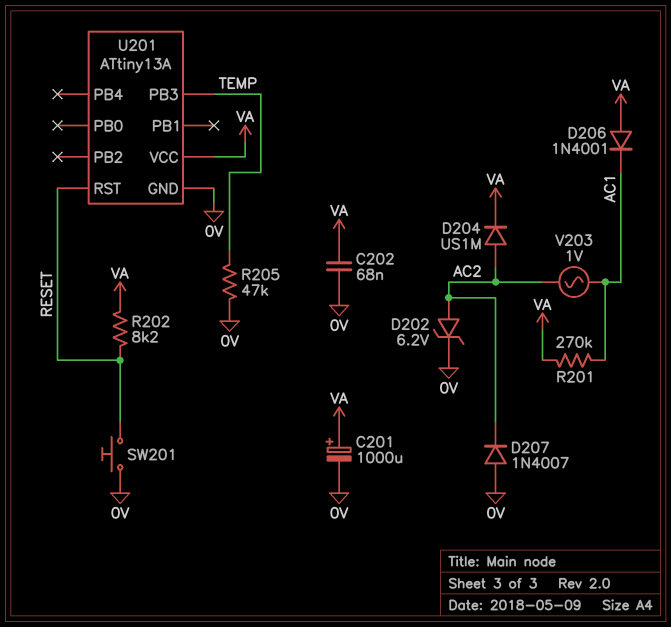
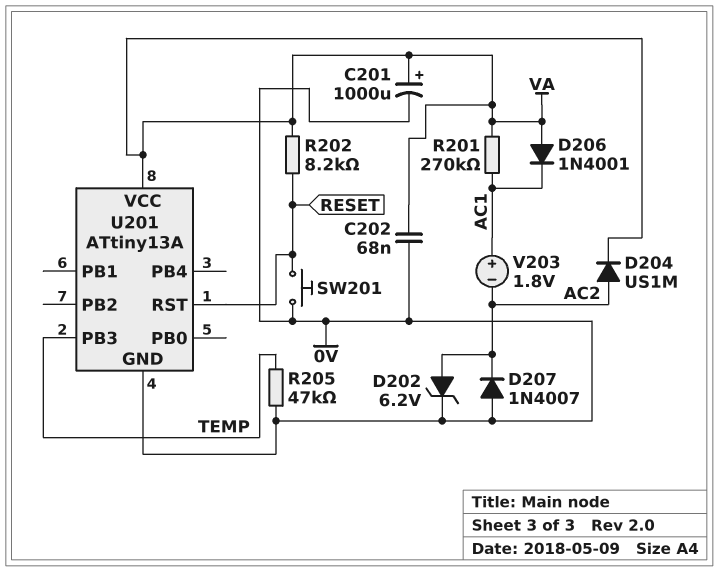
V203: AC 1V (AC1, AC2) -> 1.8V (plus AC1, minus AC2)

